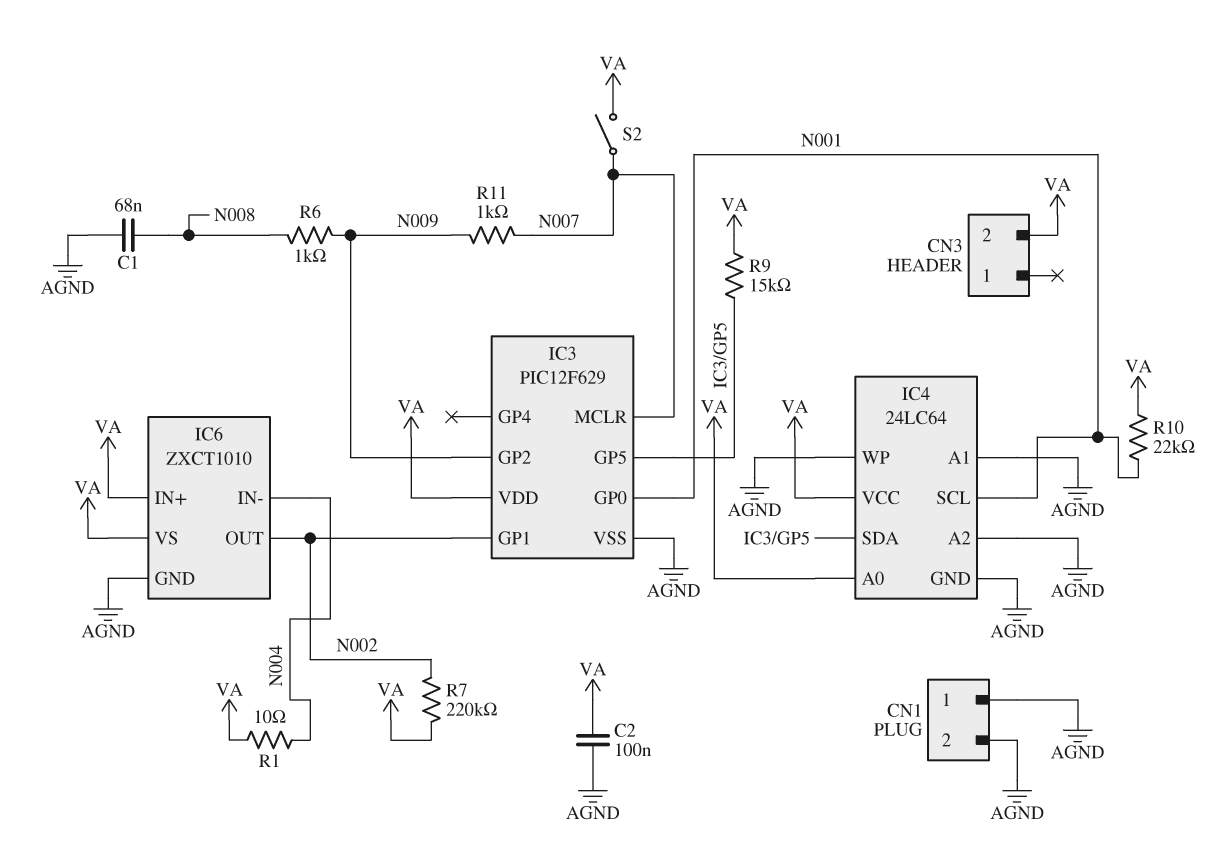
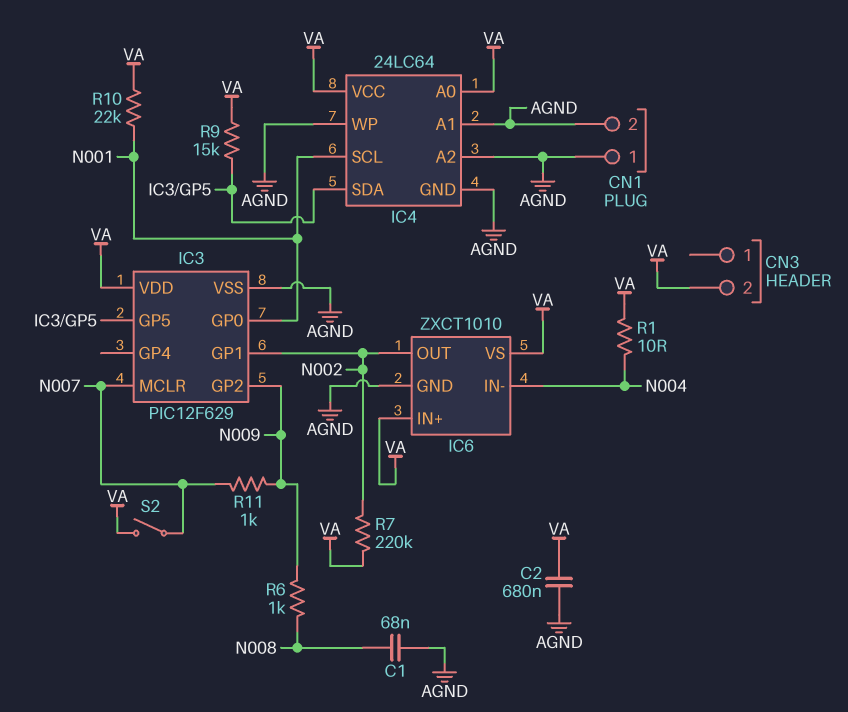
C2: 100nF (AGND, VA) -> 680nF (AGND, VA)

